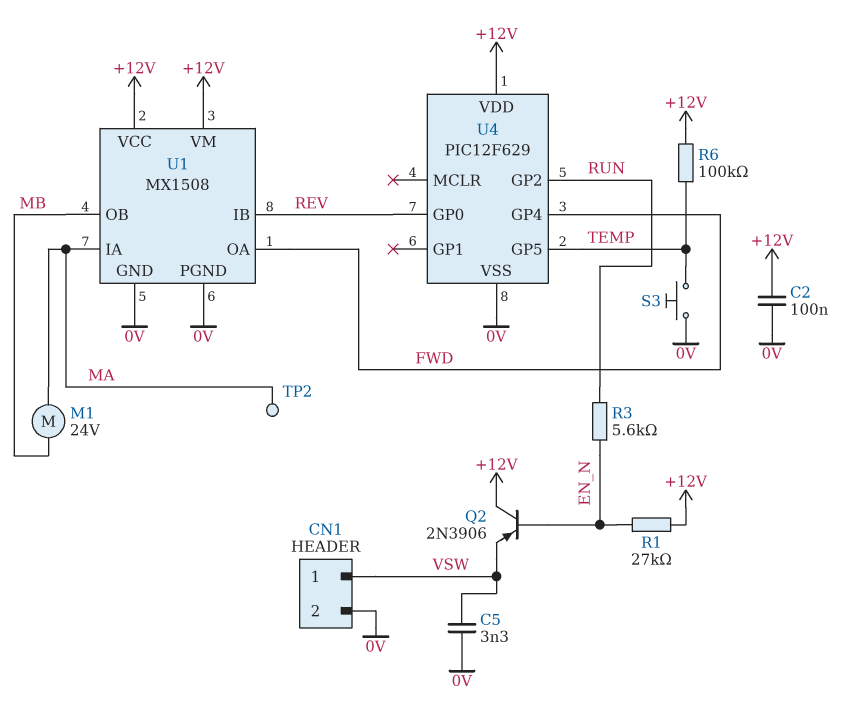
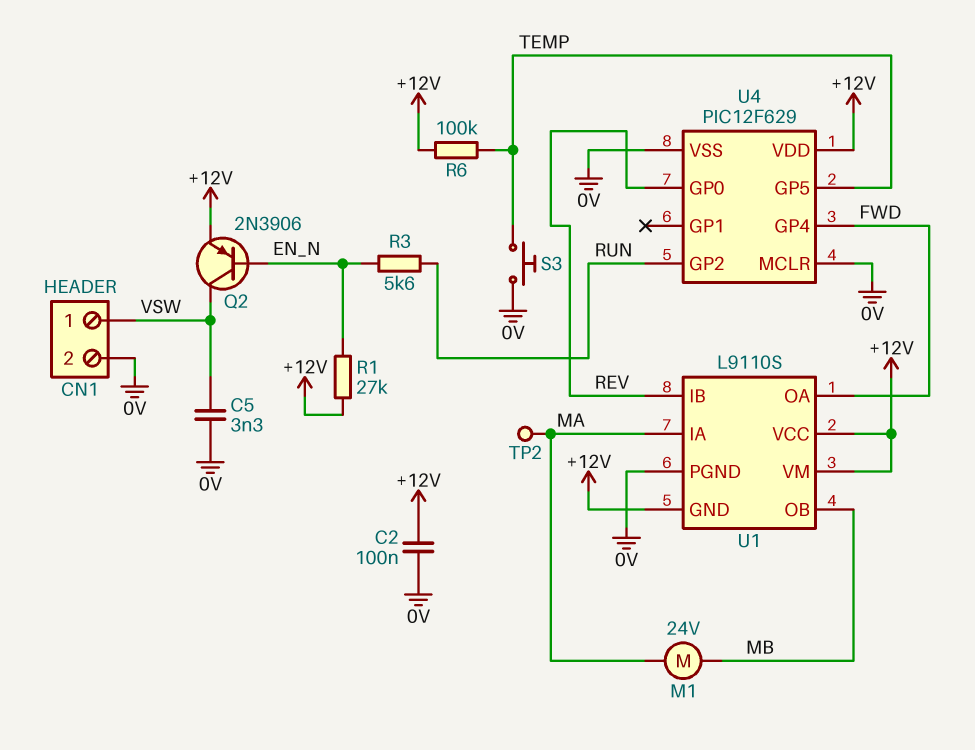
Q2: PNP 2N3906 (B EN_N, C +12V, E VSW) -> PNP 2N3906 (B EN_N, C VSW, E +12V)
U1: MX1508 -> L9110S
U1 pin GND: 0V -> +12V
U4 pin MCLR: none -> 0V

